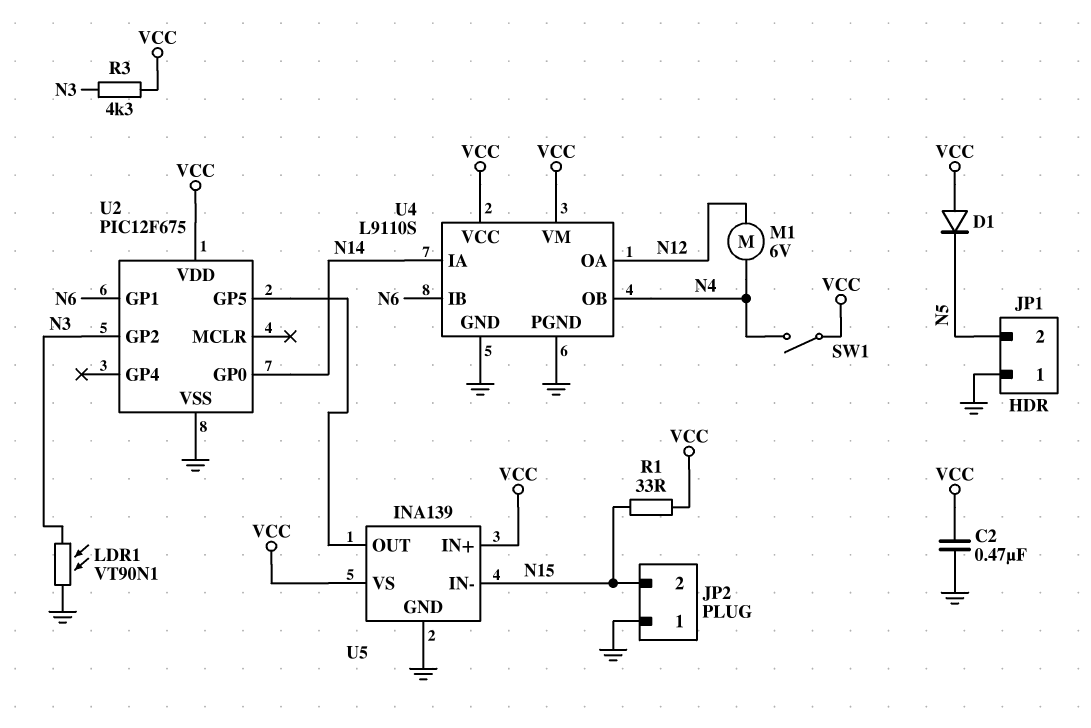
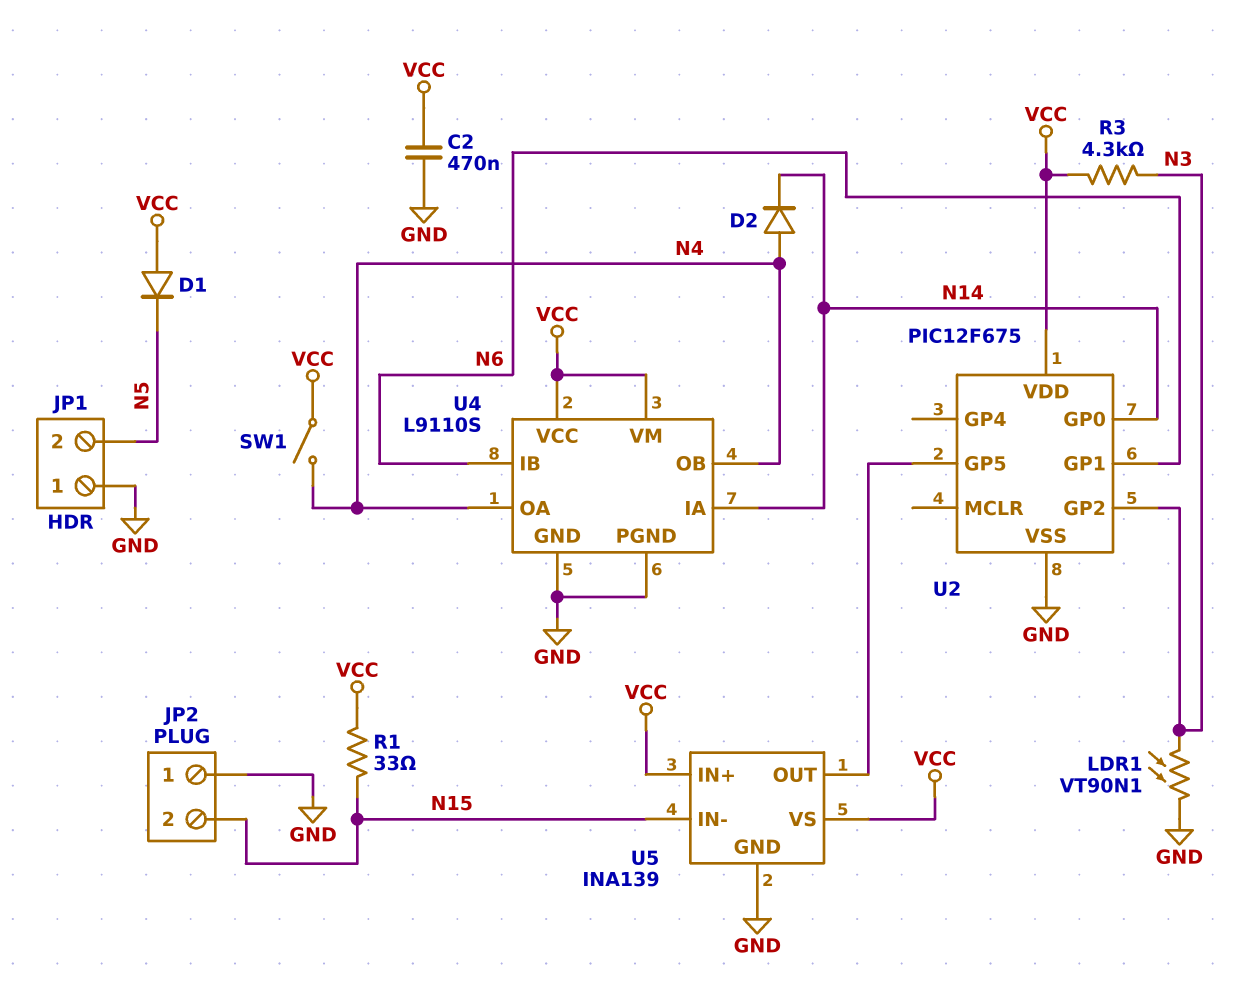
D2: none -> diode (A N4, K N14)
M1: motor 6V (N4, N12) -> none
U4 pin OA: N12 -> N4

